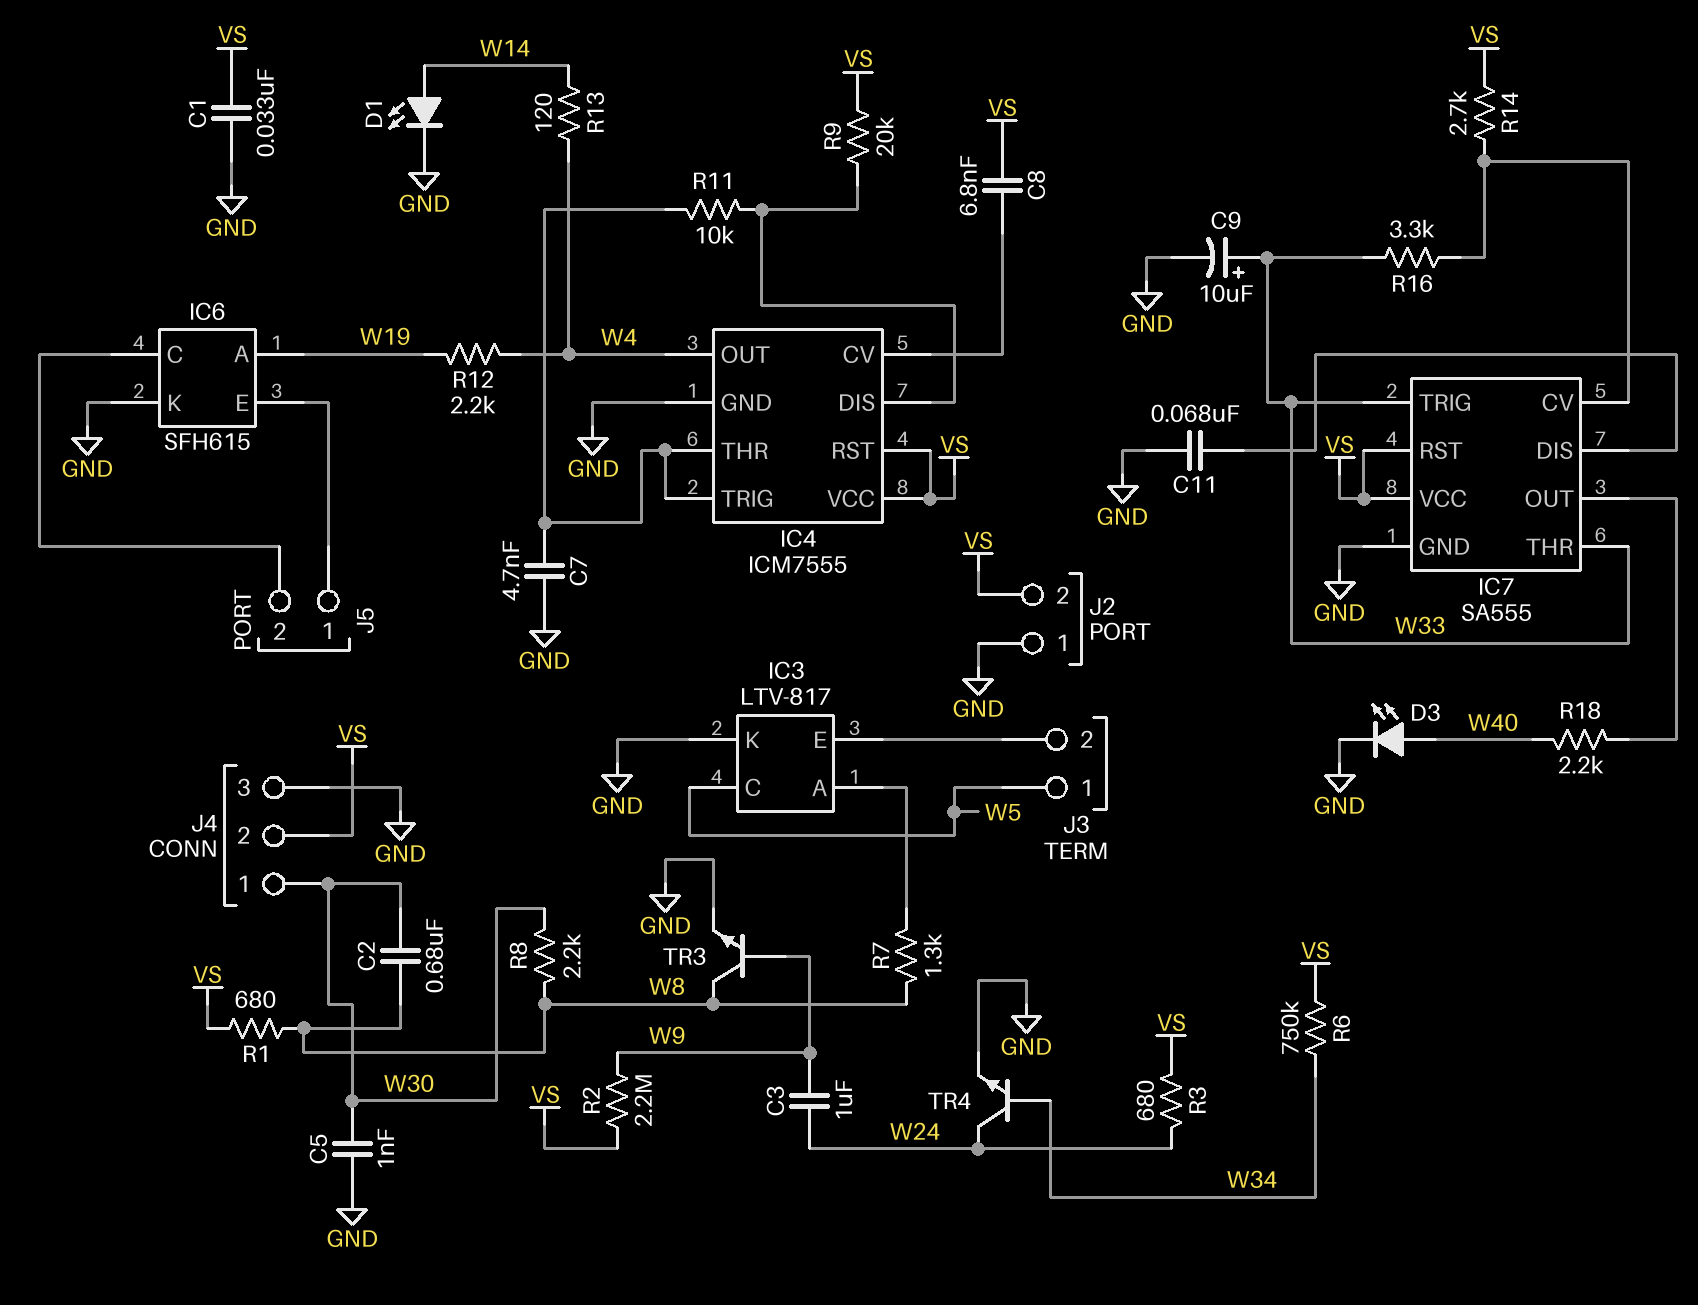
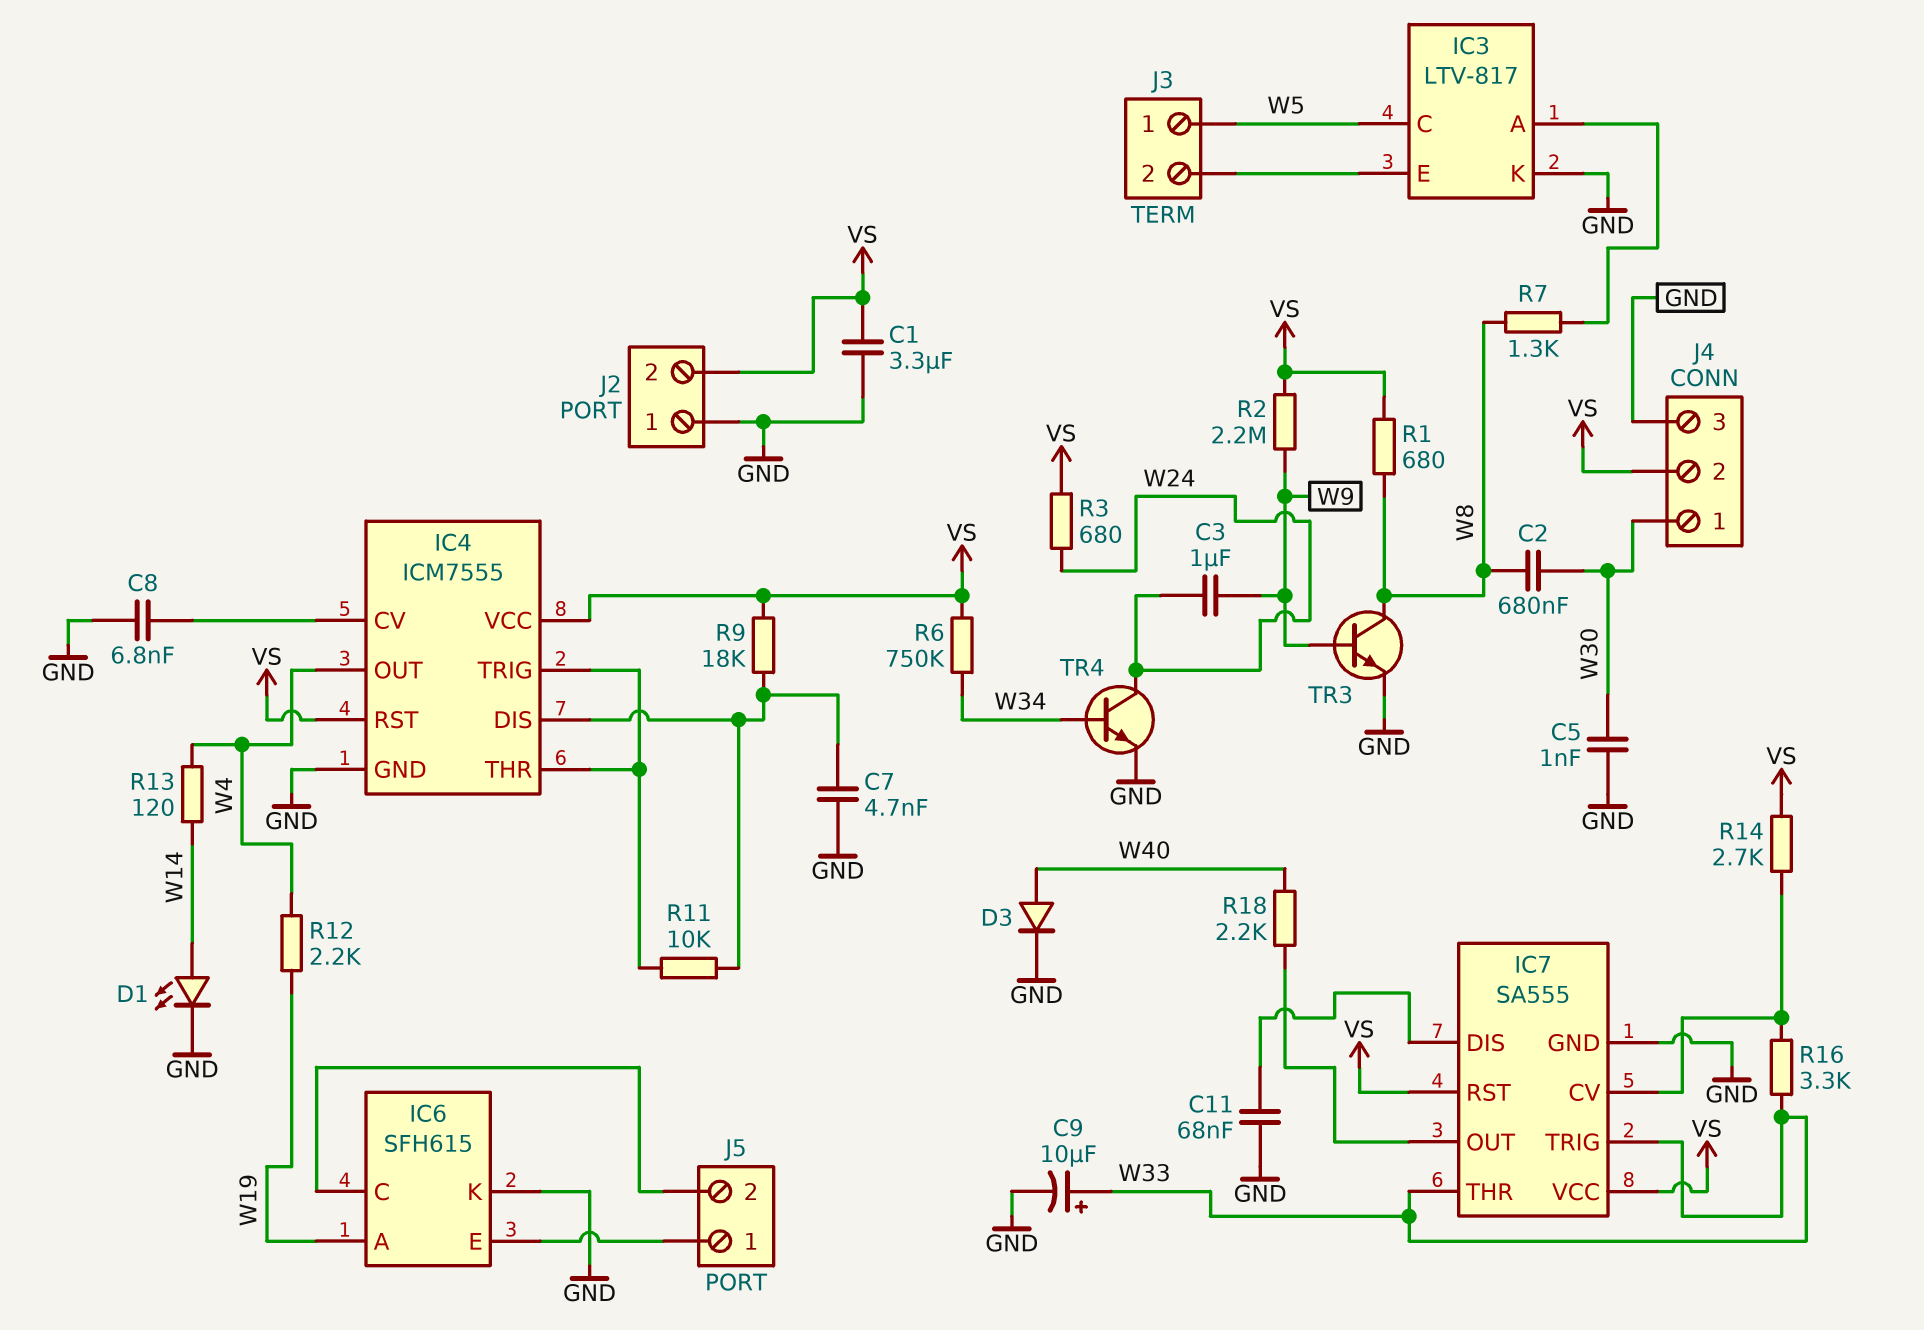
C1: 33nF (GND, VS) -> 3.3uF (GND, VS)
C7: 4.7nF (GND, IC4/THR) -> 4.7nF (GND, IC4/DIS)
C8: 6.8nF (IC4/CV, VS) -> 6.8nF (GND, IC4/CV)
D3: LED (A W40, K GND) -> diode (A W40, K GND)
R8: 2.2k (W8, W30) -> none
R9: 20k (IC4/DIS, VS) -> 18k (IC4/DIS, VS)

